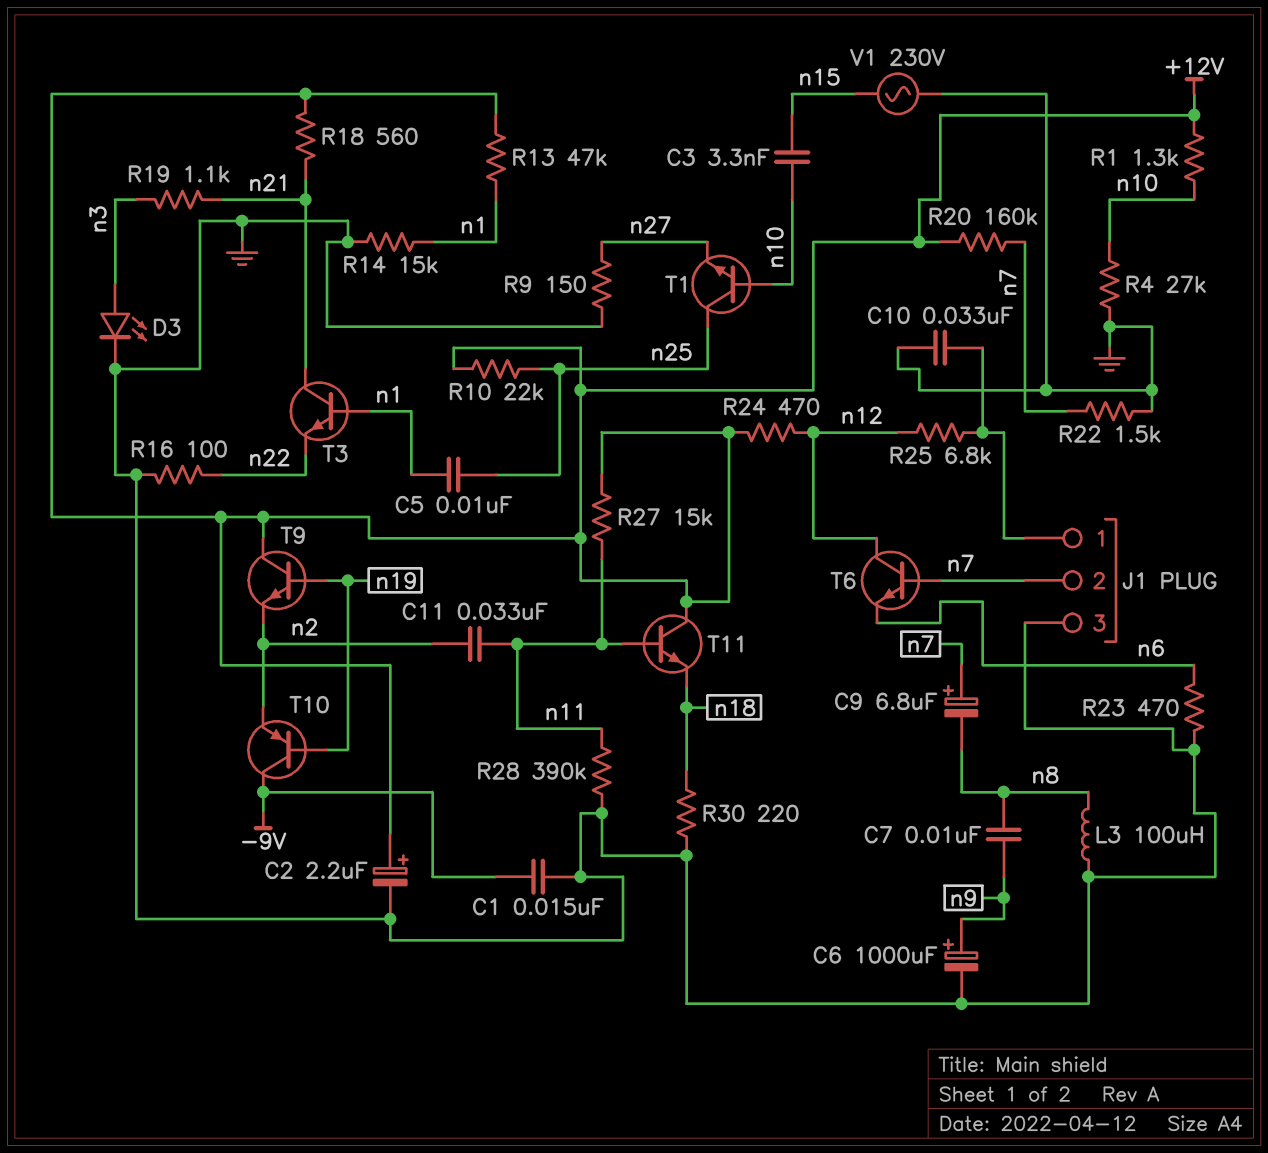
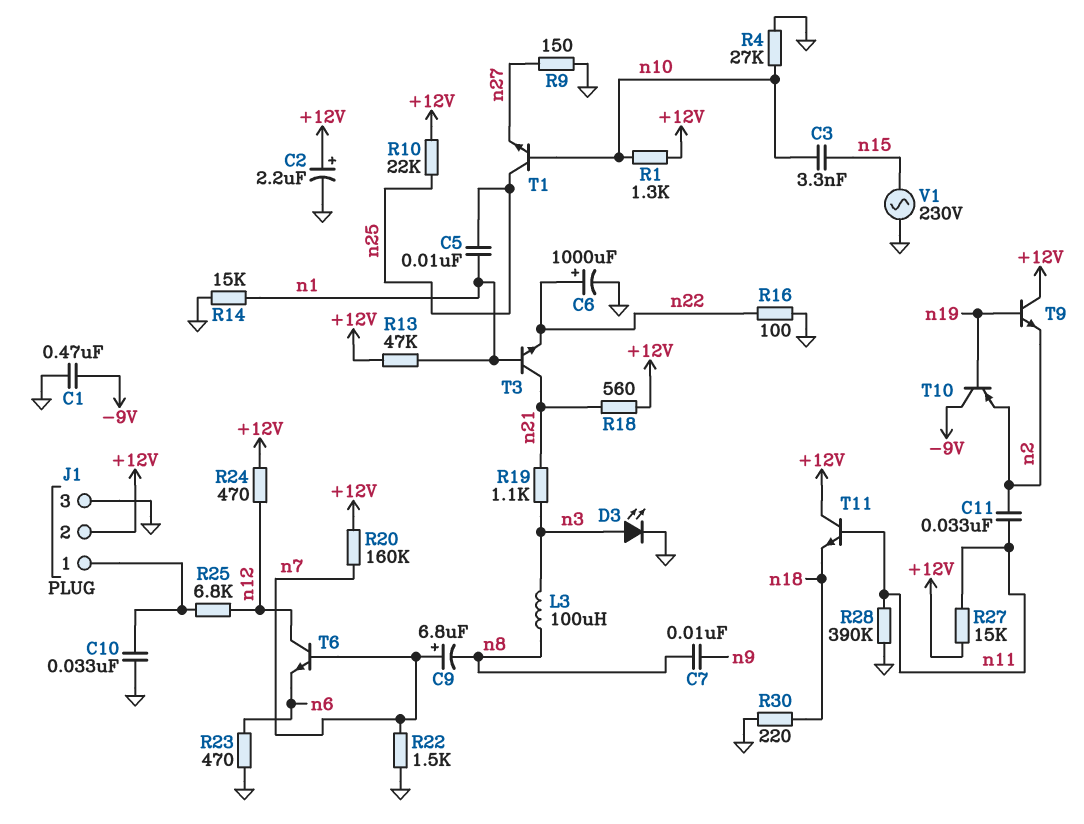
C1: 15nF (-9V, GND) -> 470nF (-9V, GND)
C6: 1000uF (plus n9, minus GND) -> 1000uF (plus n22, minus GND)
J1 pin 2: n7 -> +12V
L3: 100uH (GND, n8) -> 100uH (n3, n8)

